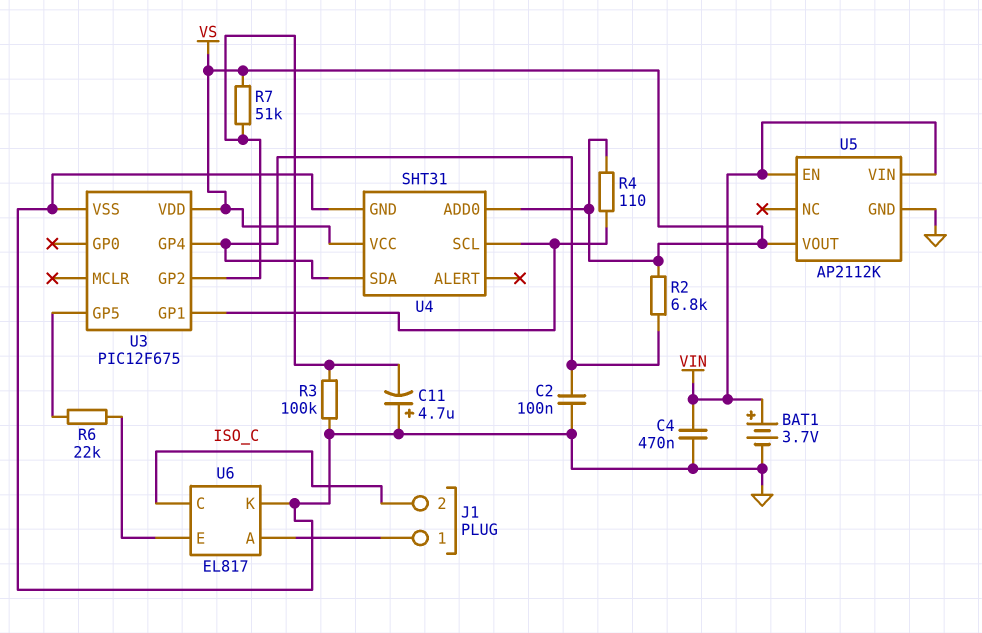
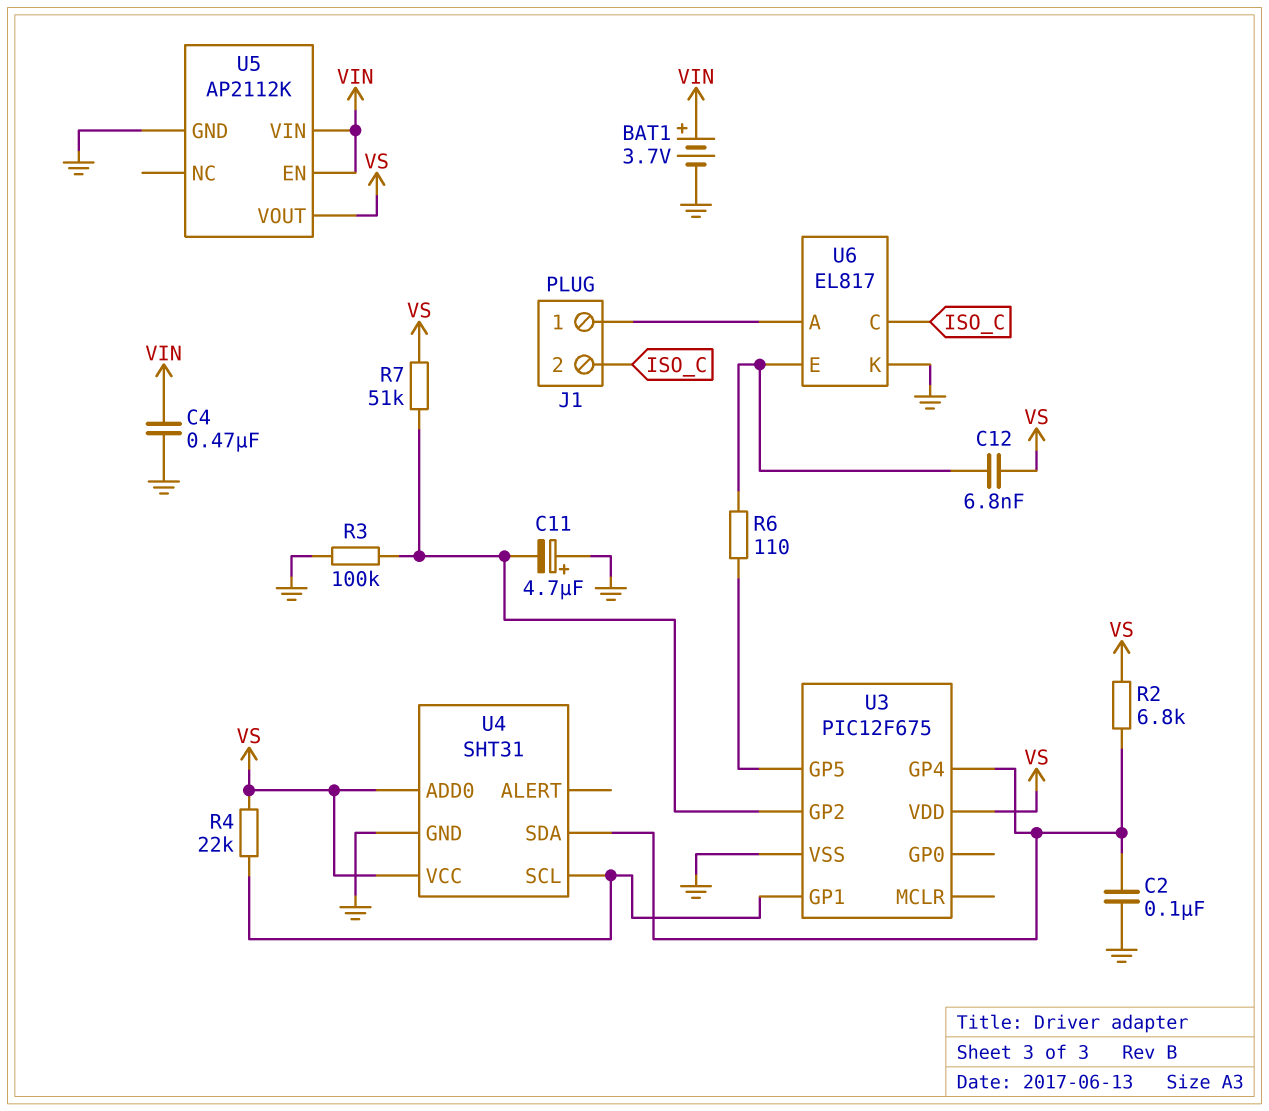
C12: none -> 6.8nF (U6/E, VS)
R4: 110 (U3/GP1, VS) -> 22k (U3/GP1, VS)
R6: 22k (U3/GP5, U6/E) -> 110 (U3/GP5, U6/E)

